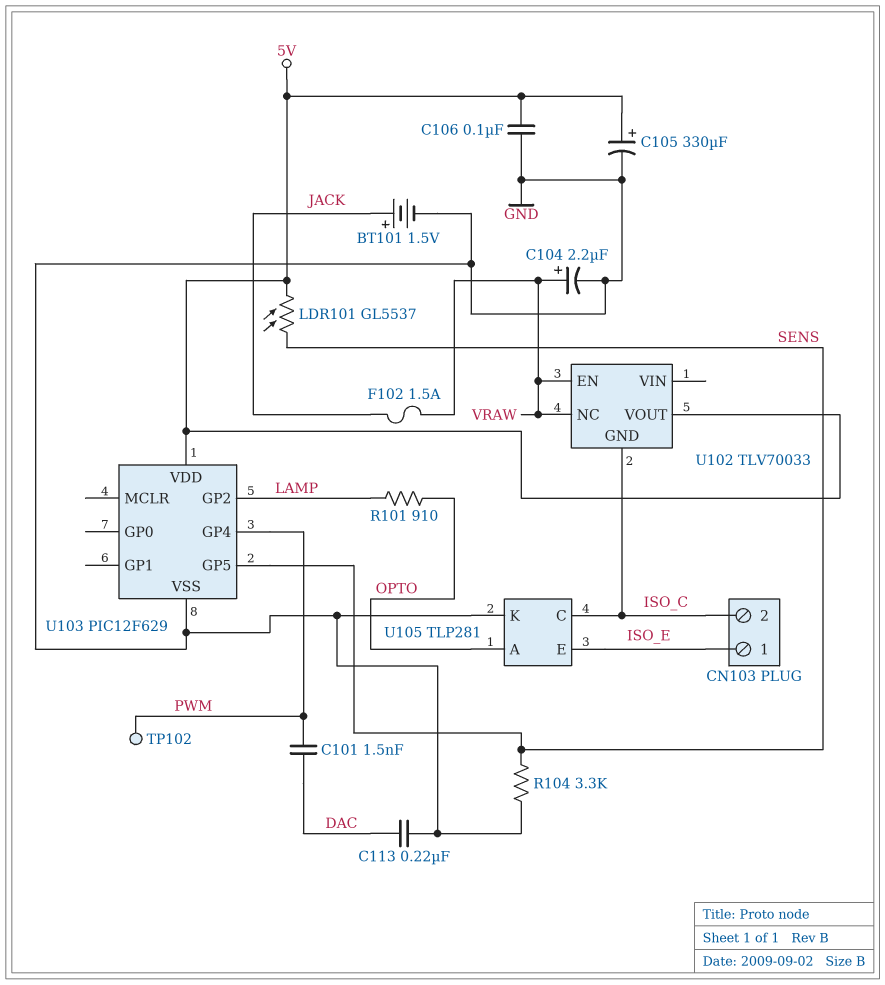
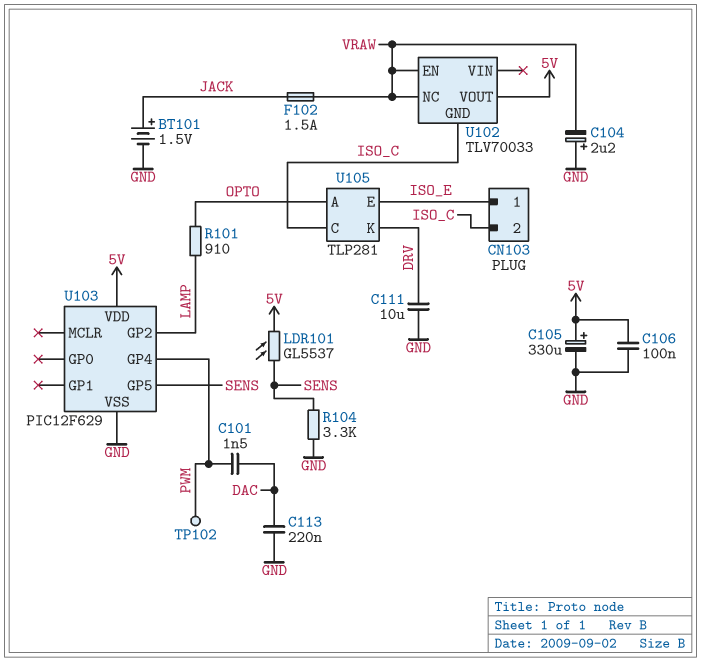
C104: 2.2uF (plus VRAW, minus GND) -> 2.2uF (plus GND, minus VRAW)
C111: none -> 10uF (DRV, GND)
U105 pin K: GND -> DRV

